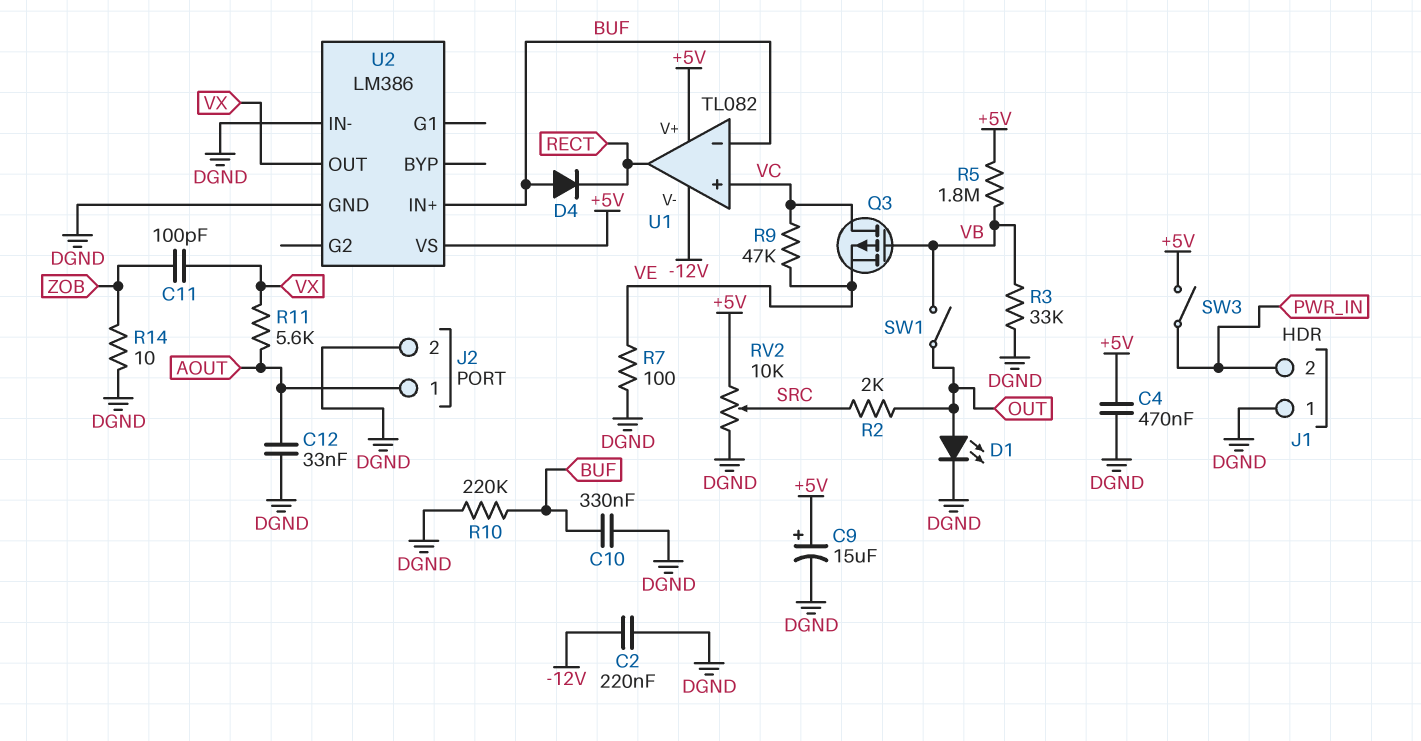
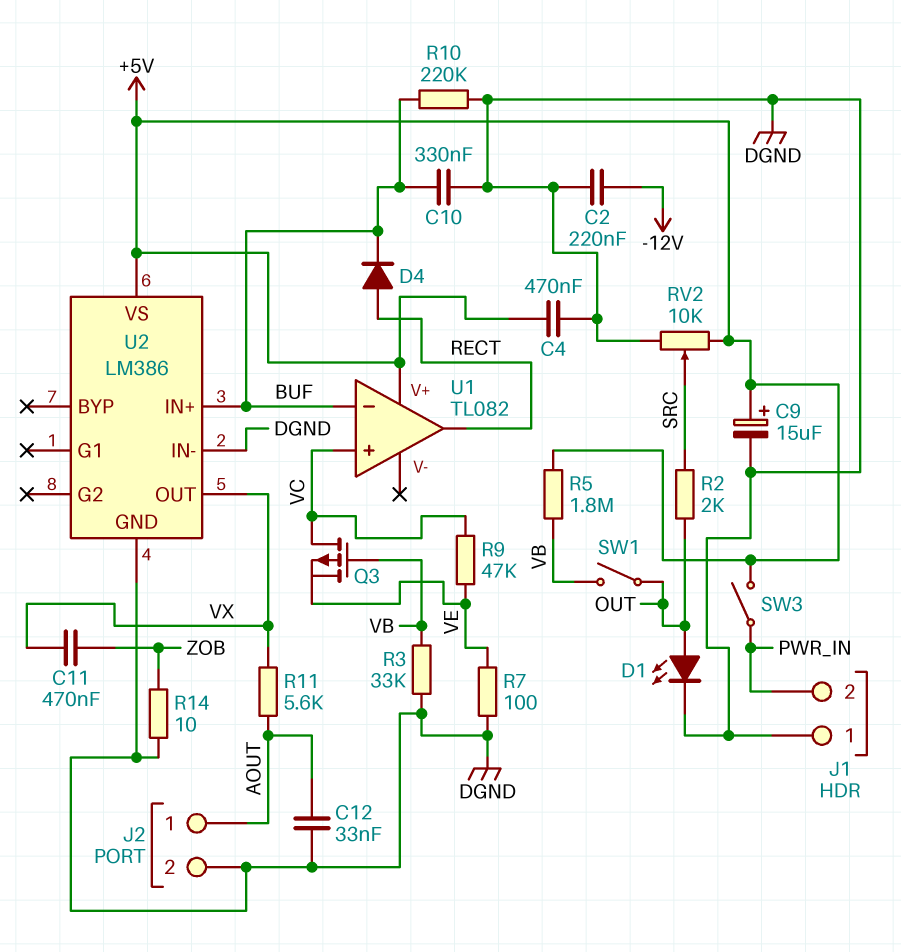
C11: 100pF (VX, ZOB) -> 470nF (VX, ZOB)
D4: diode (A BUF, K RECT) -> diode (A RECT, K BUF)
U1 pin V-: -12V -> none

